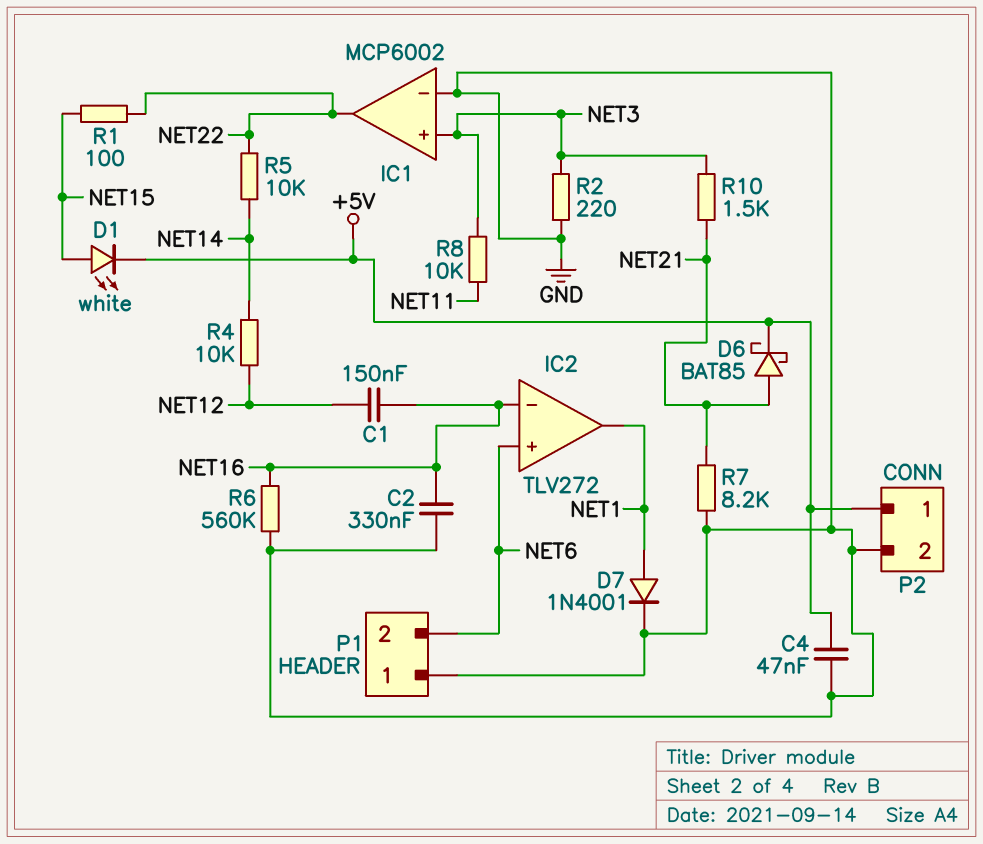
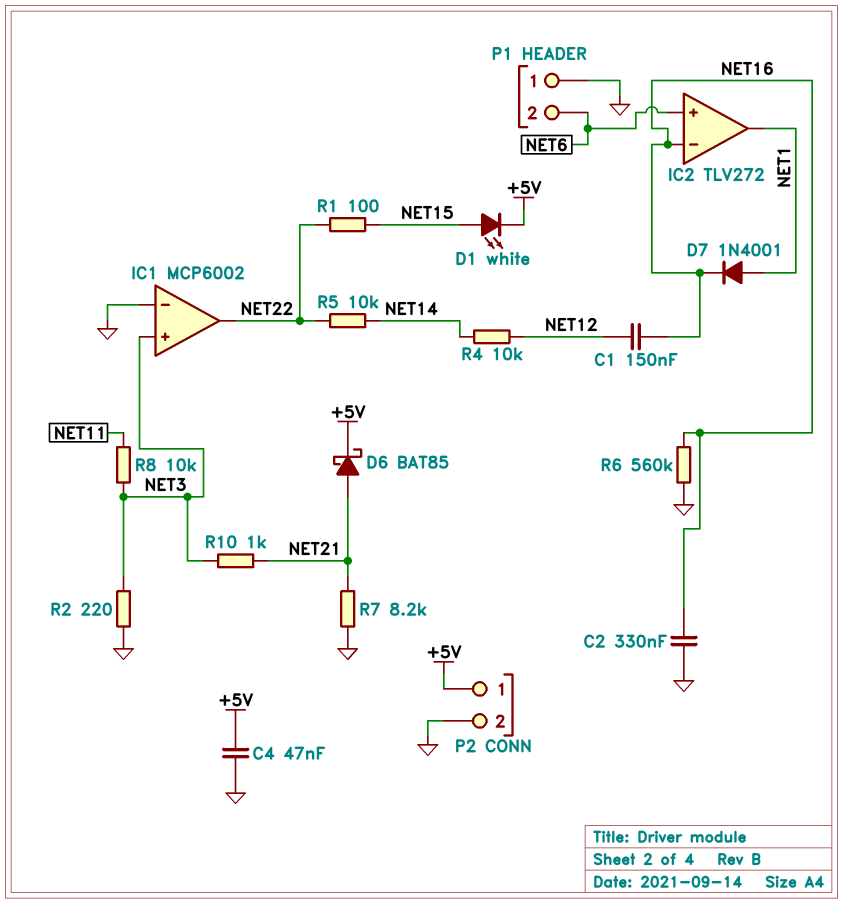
D7: diode 1N4001 (A NET1, K GND) -> diode 1N4001 (A NET1, K NET16)
R10: 1.5k (NET3, NET21) -> 1k (NET3, NET21)

